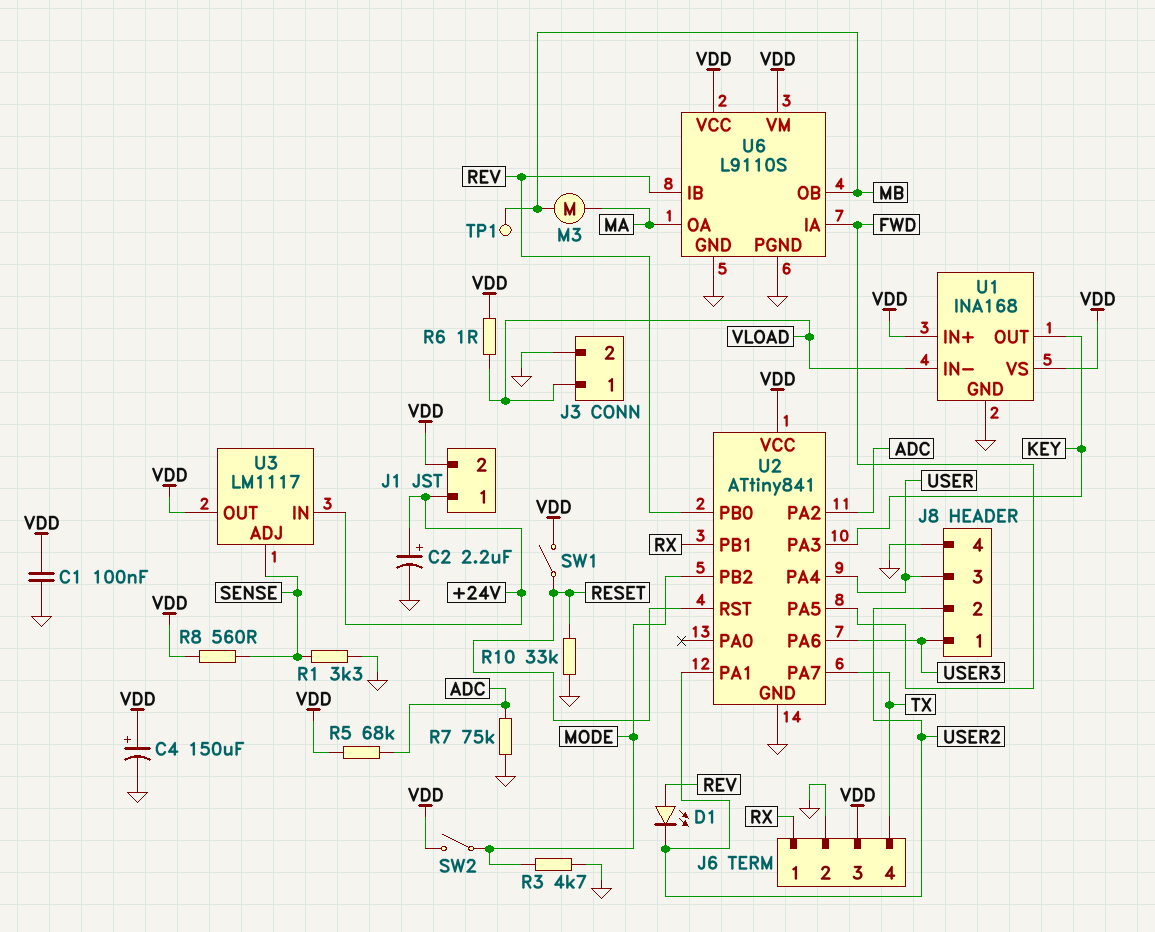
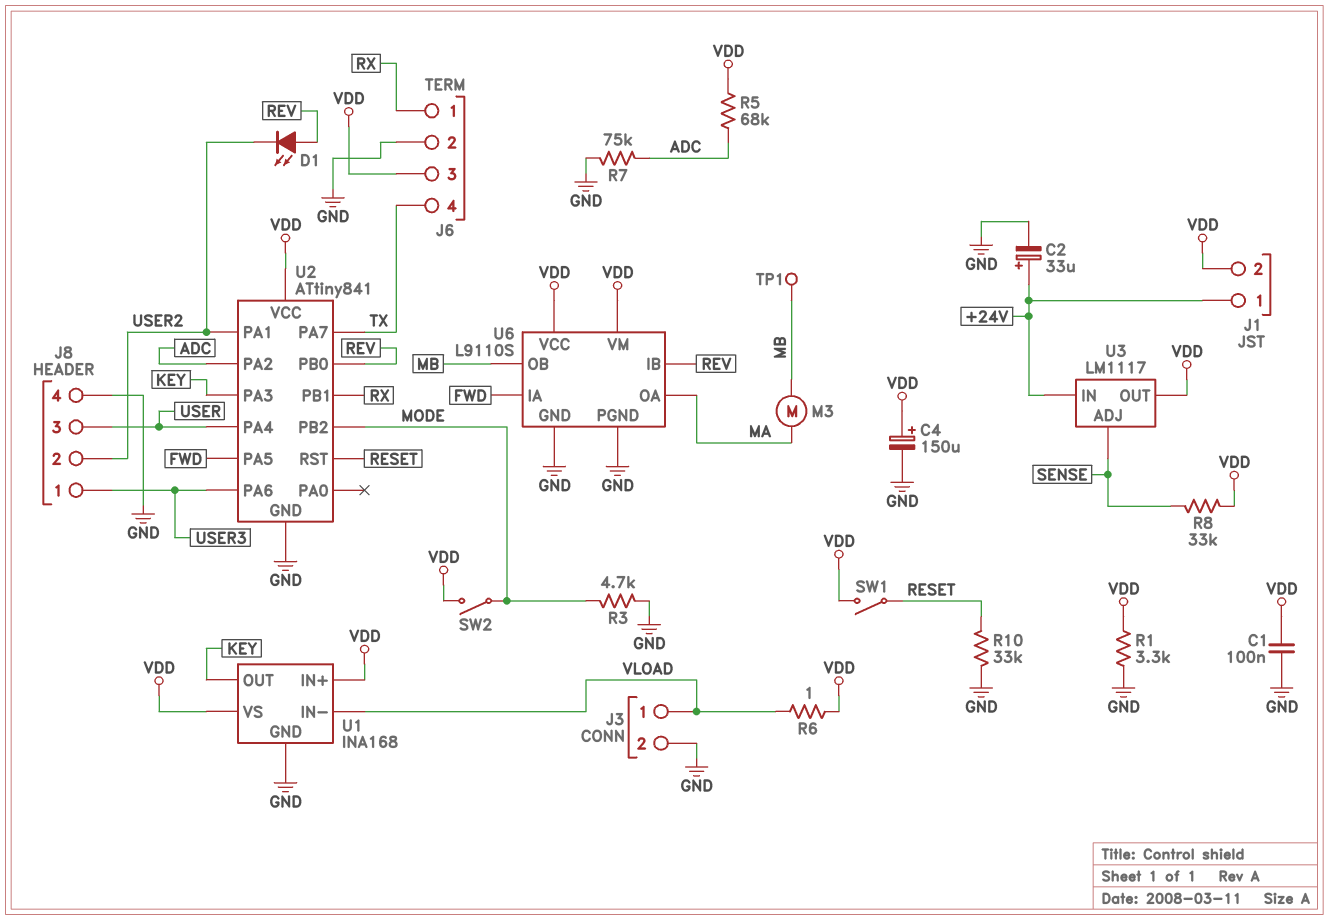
C2: 2.2uF (plus +24V, minus GND) -> 33uF (plus +24V, minus GND)
R1: 3.3k (GND, SENSE) -> 3.3k (GND, VDD)
R8: 560 (SENSE, VDD) -> 33k (SENSE, VDD)

